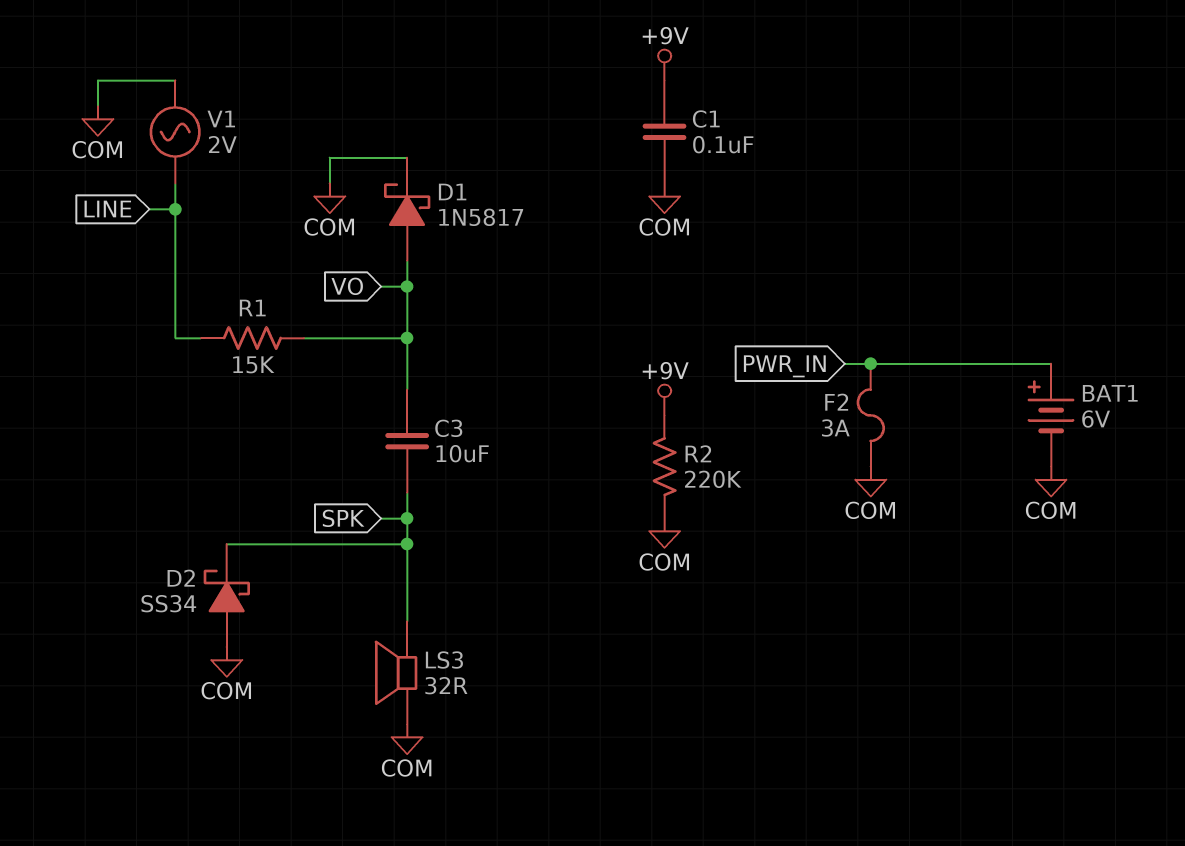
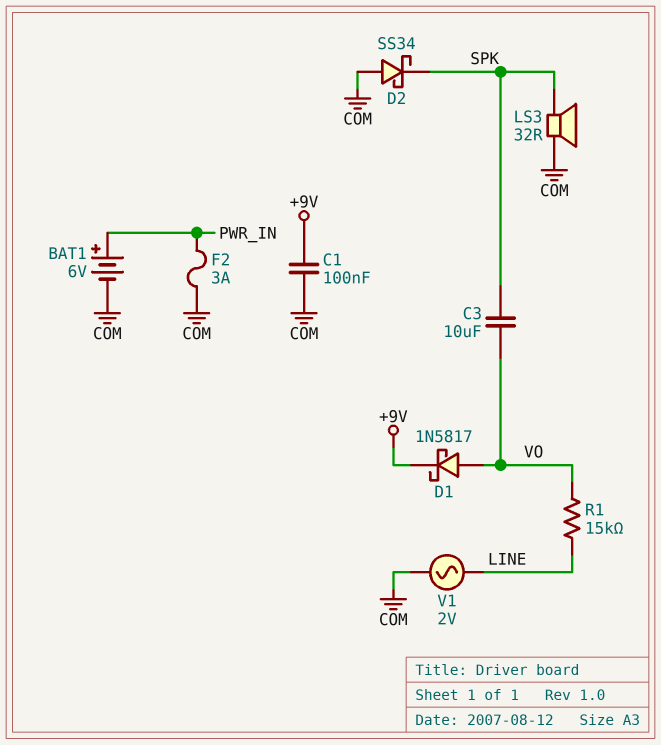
D1: schottky 1N5817 (A VO, K COM) -> schottky 1N5817 (A VO, K +9V)
R2: 220k (+9V, COM) -> none

